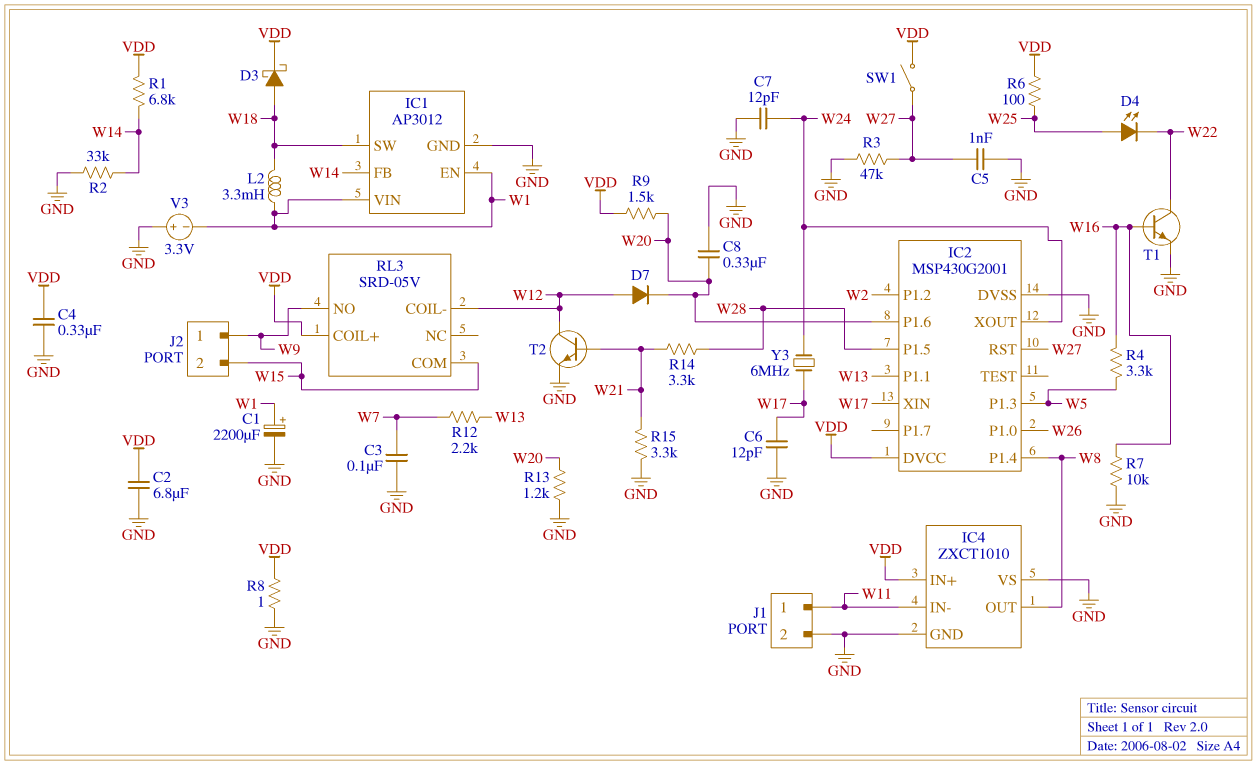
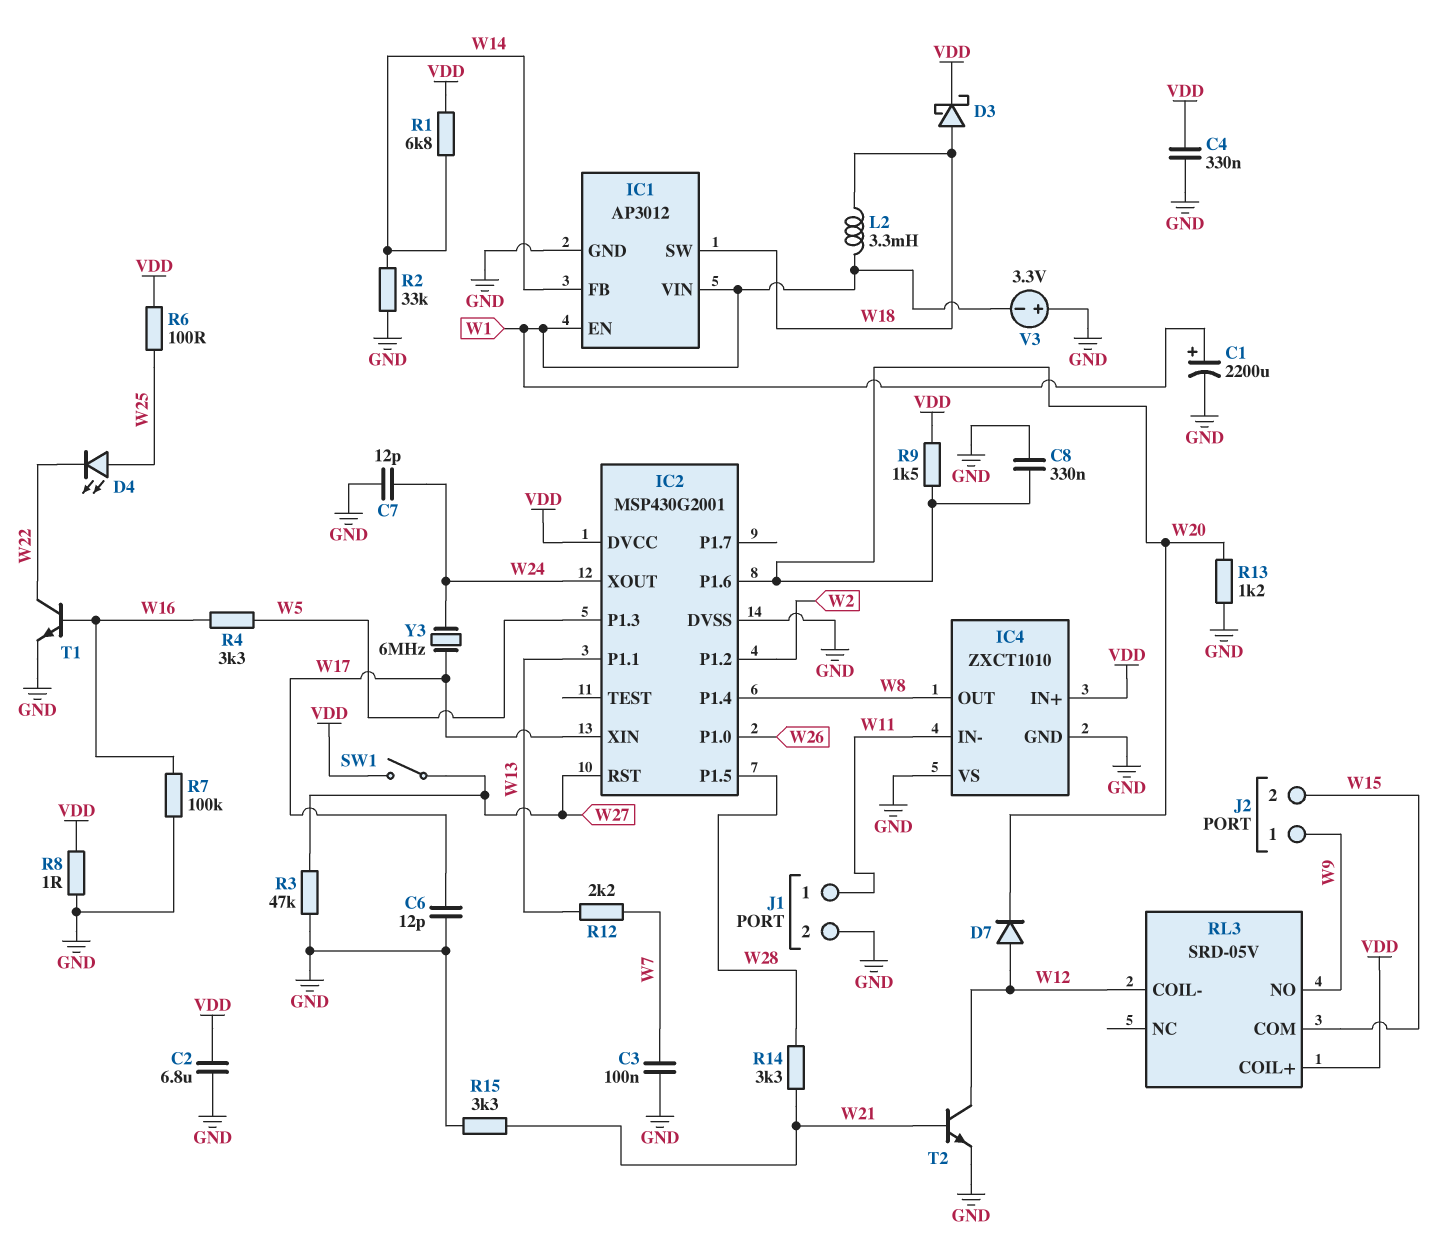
C5: 1nF (GND, W27) -> none
R7: 10k (GND, W16) -> 100k (GND, W16)

